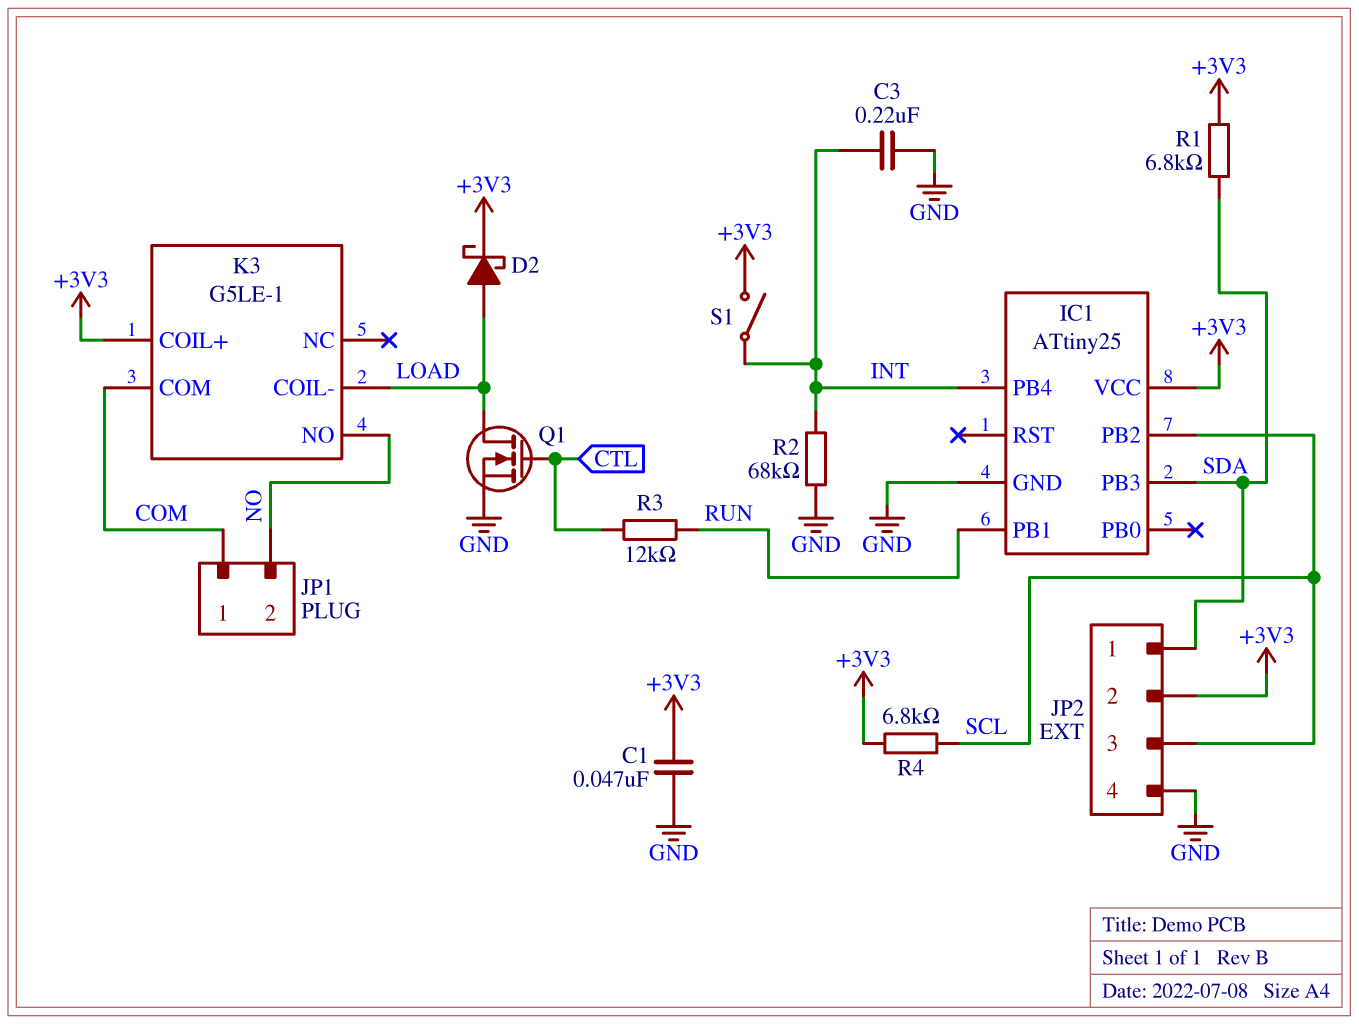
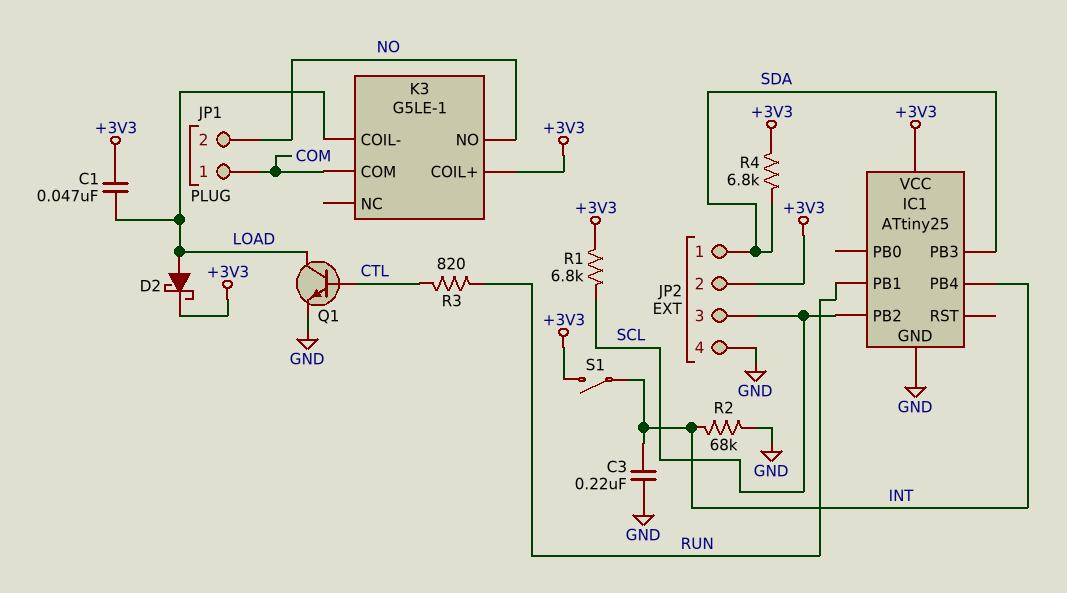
C1: 47nF (+3V3, GND) -> 47nF (+3V3, LOAD)
Q1: NMOS (G CTL, D LOAD, S GND) -> NPN (B CTL, C LOAD, E GND)
R1: 6.8k (+3V3, SDA) -> 6.8k (+3V3, SCL)
R3: 12k (CTL, RUN) -> 820 (CTL, RUN)
R4: 6.8k (+3V3, SCL) -> 6.8k (+3V3, SDA)

